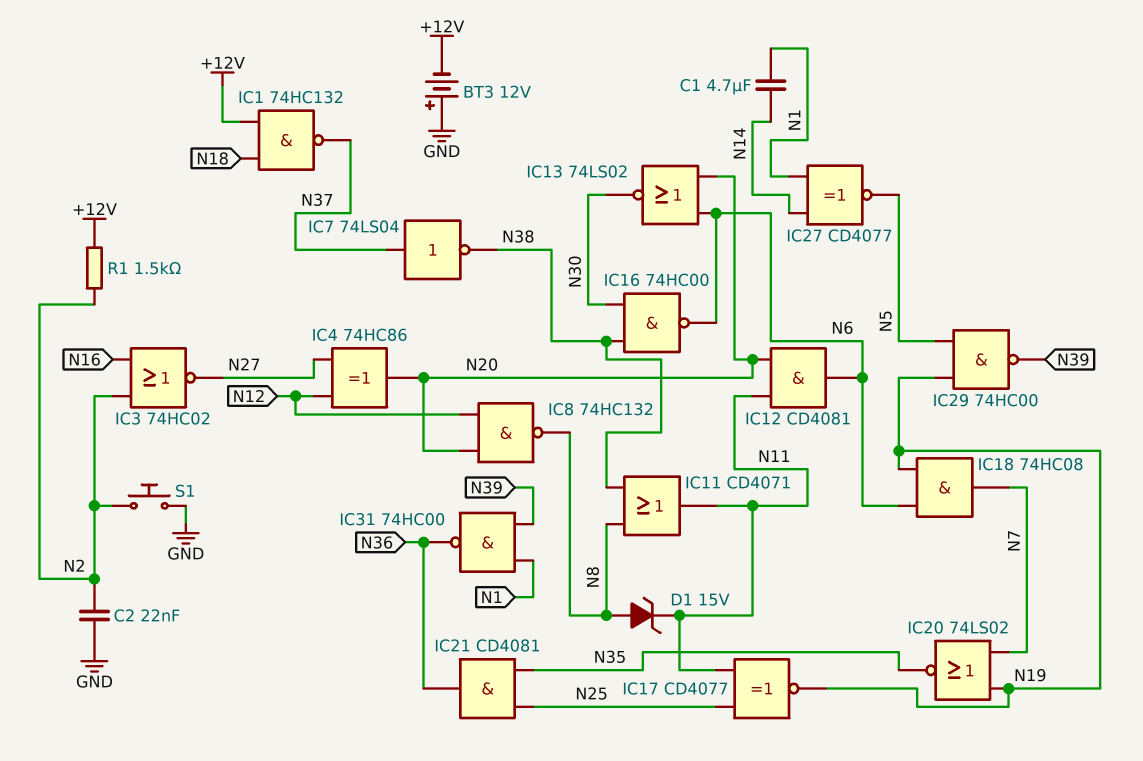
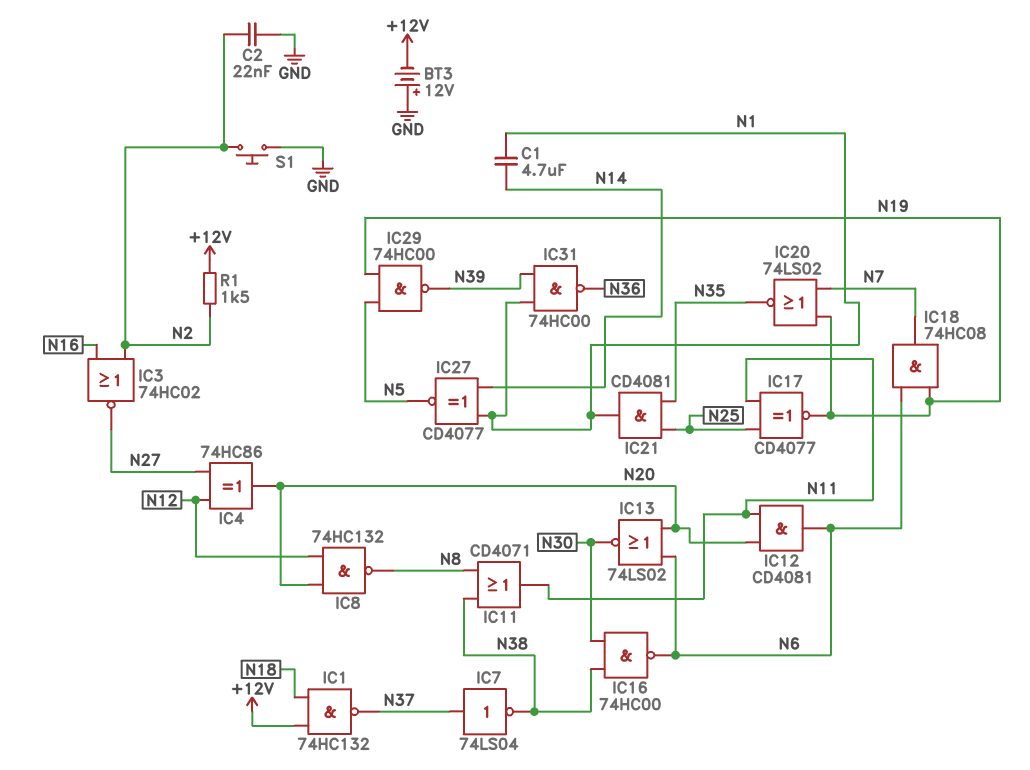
D1: zener 15V (A N8, K N11) -> none
IC21: AND CD4081 (in N25, in N35, out N36) -> AND CD4081 (in N25, in N35, out N1)

